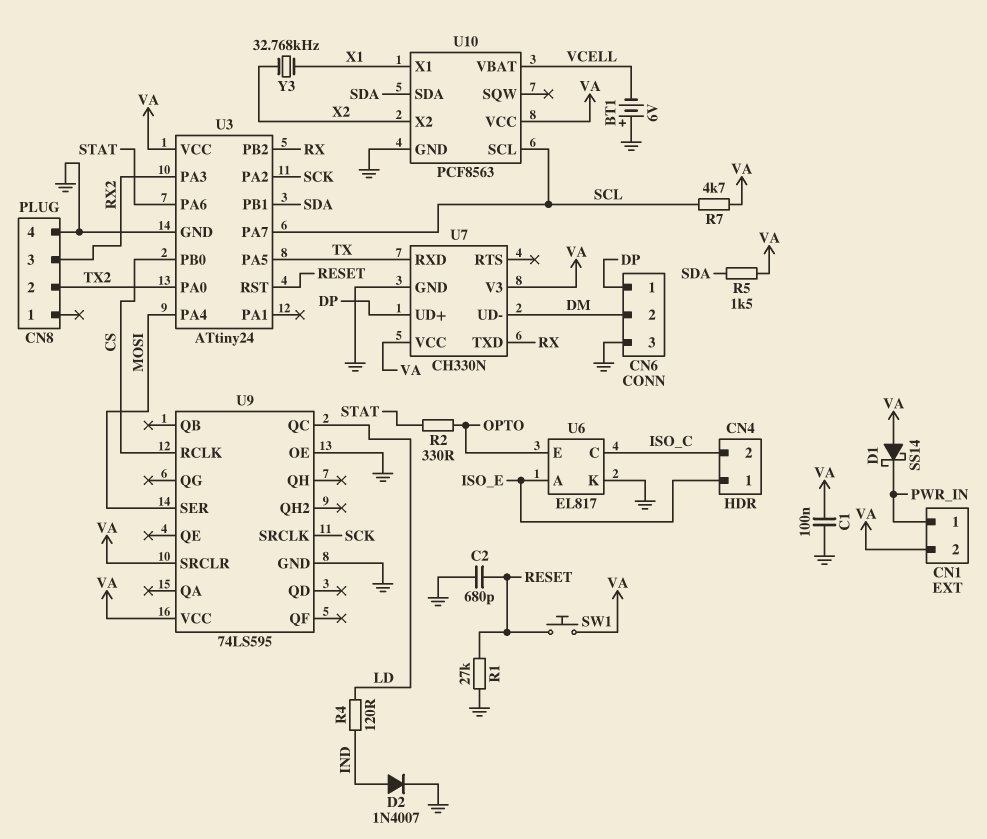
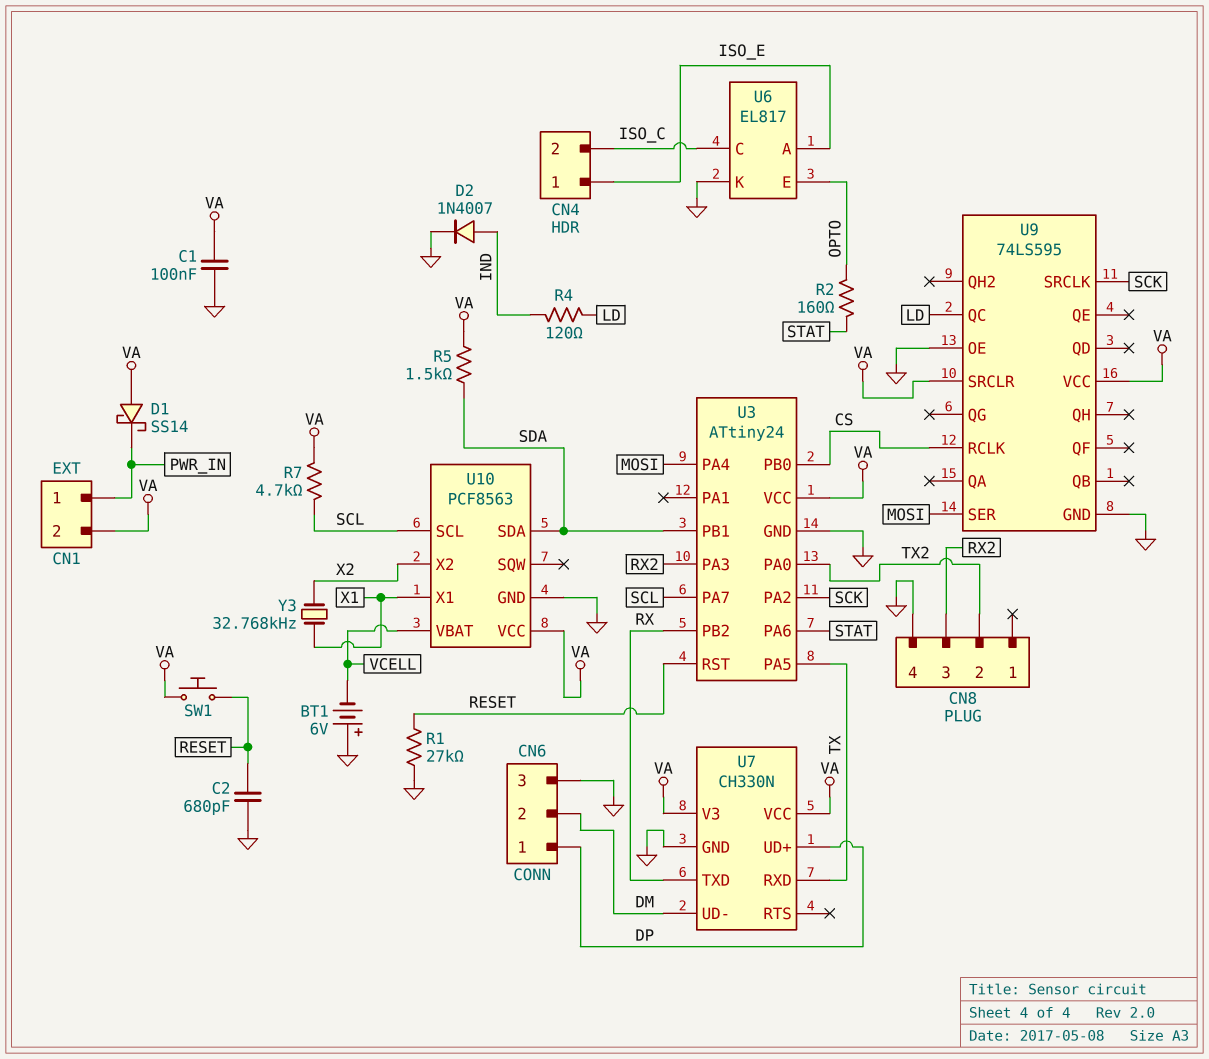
R2: 330 (OPTO, STAT) -> 160 (OPTO, STAT)

